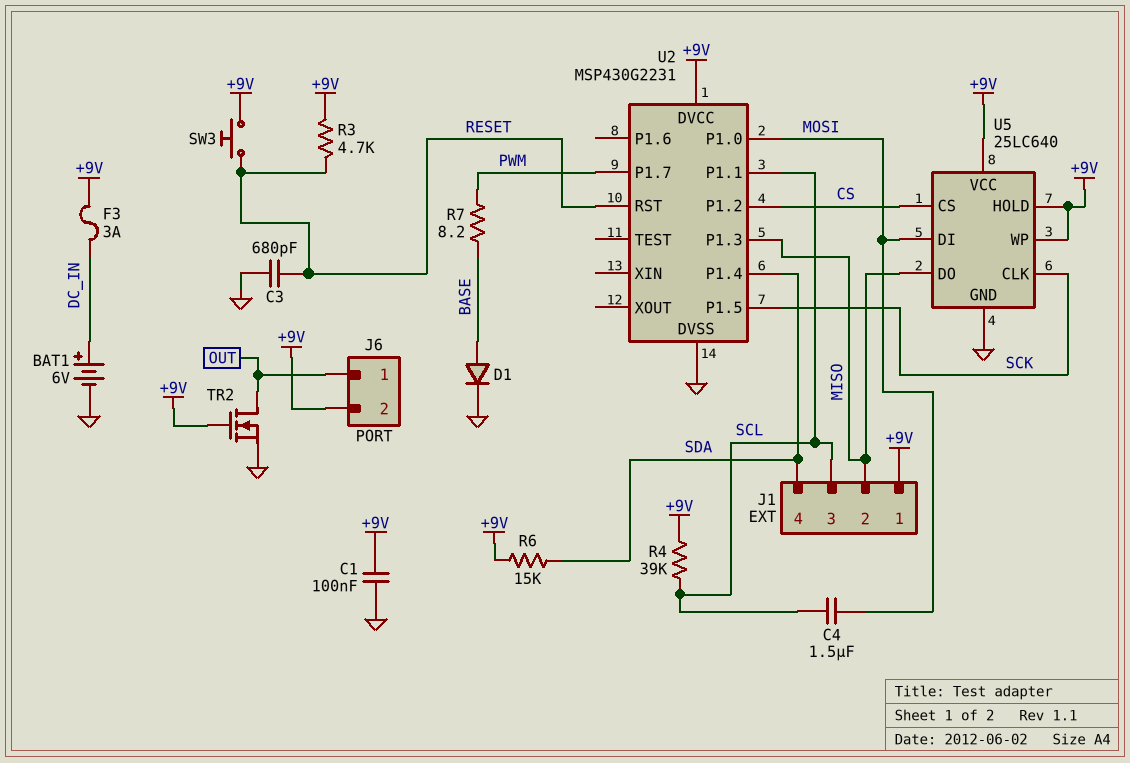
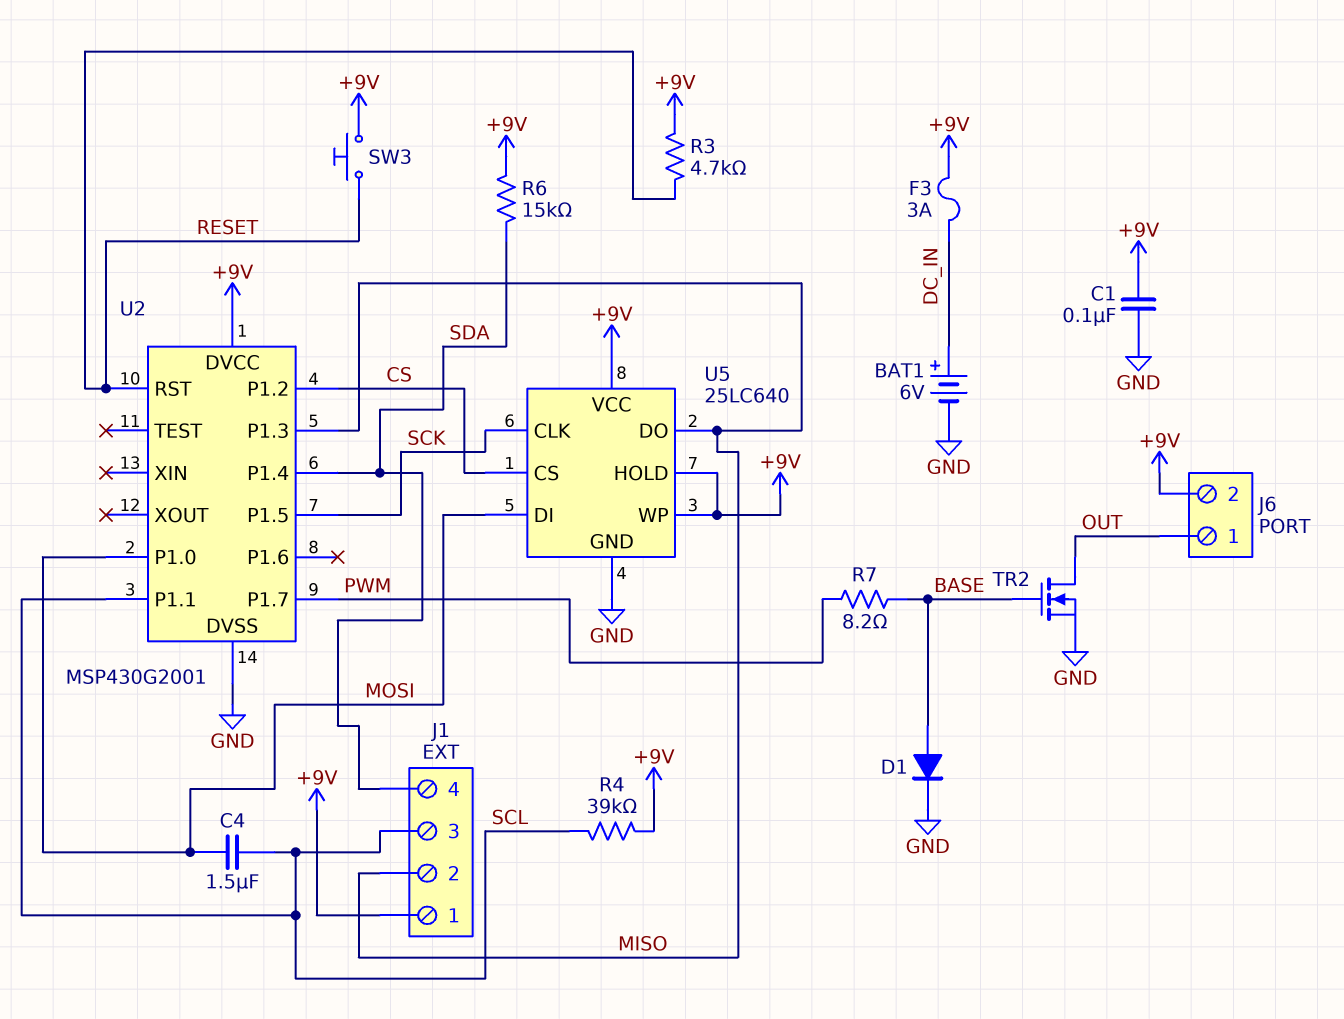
C3: 680pF (GND, RESET) -> none
TR2: NMOS (G +9V, D OUT, S GND) -> NMOS (G BASE, D OUT, S GND)
U2: MSP430G2231 -> MSP430G2001

